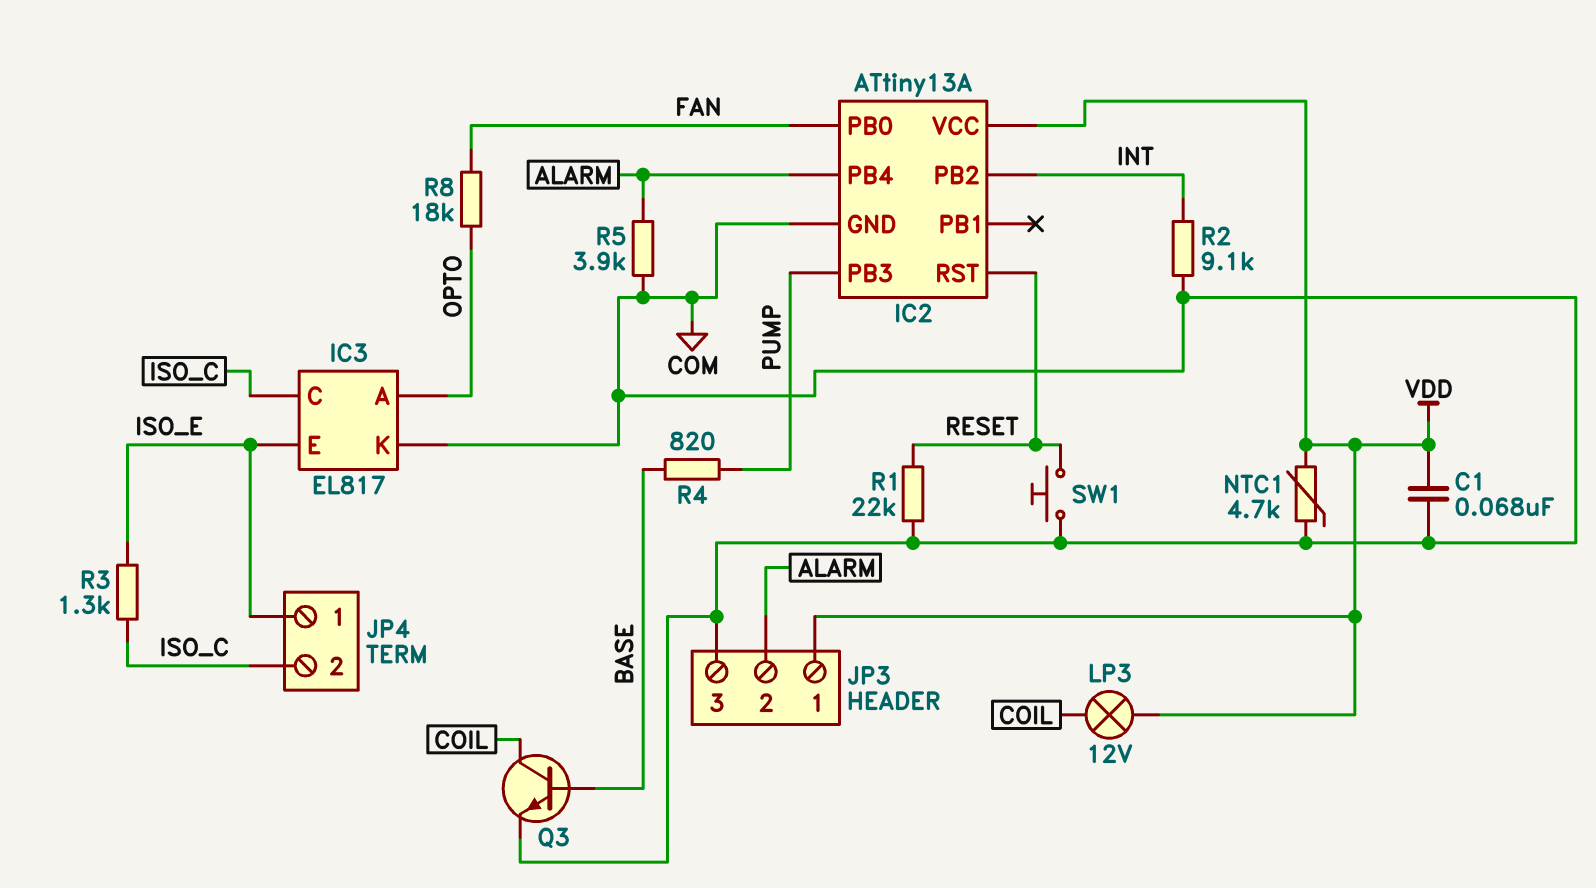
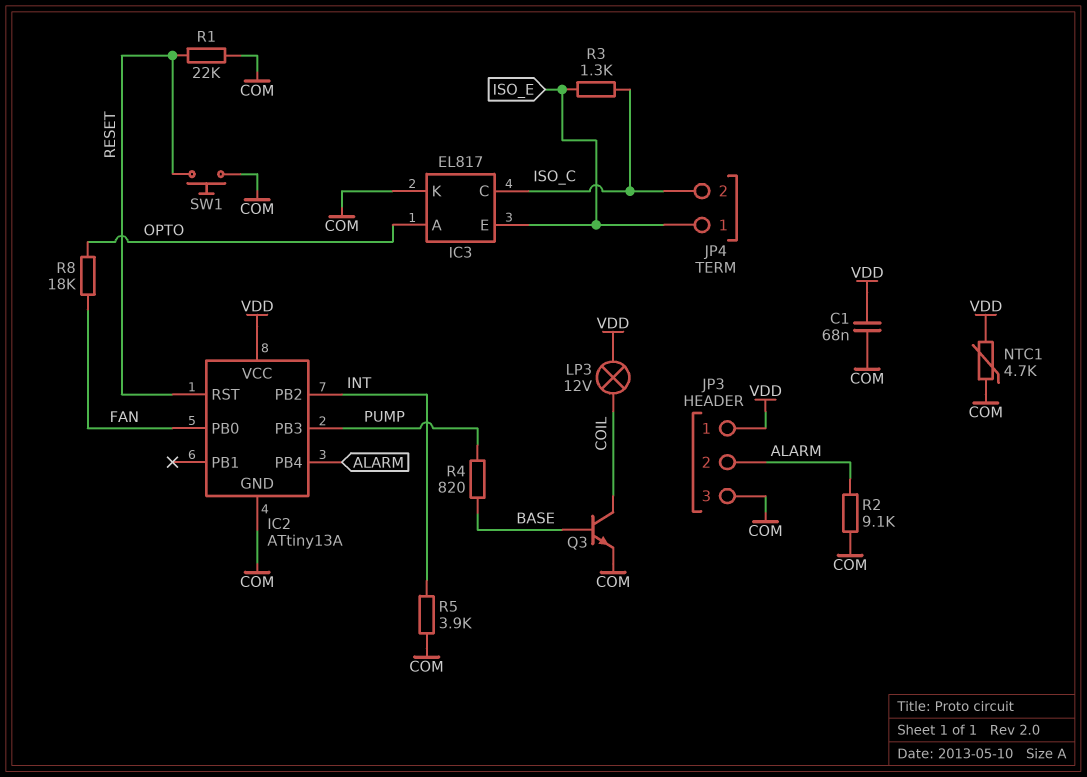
R2: 9.1k (COM, INT) -> 9.1k (ALARM, COM)
R5: 3.9k (ALARM, COM) -> 3.9k (COM, INT)

